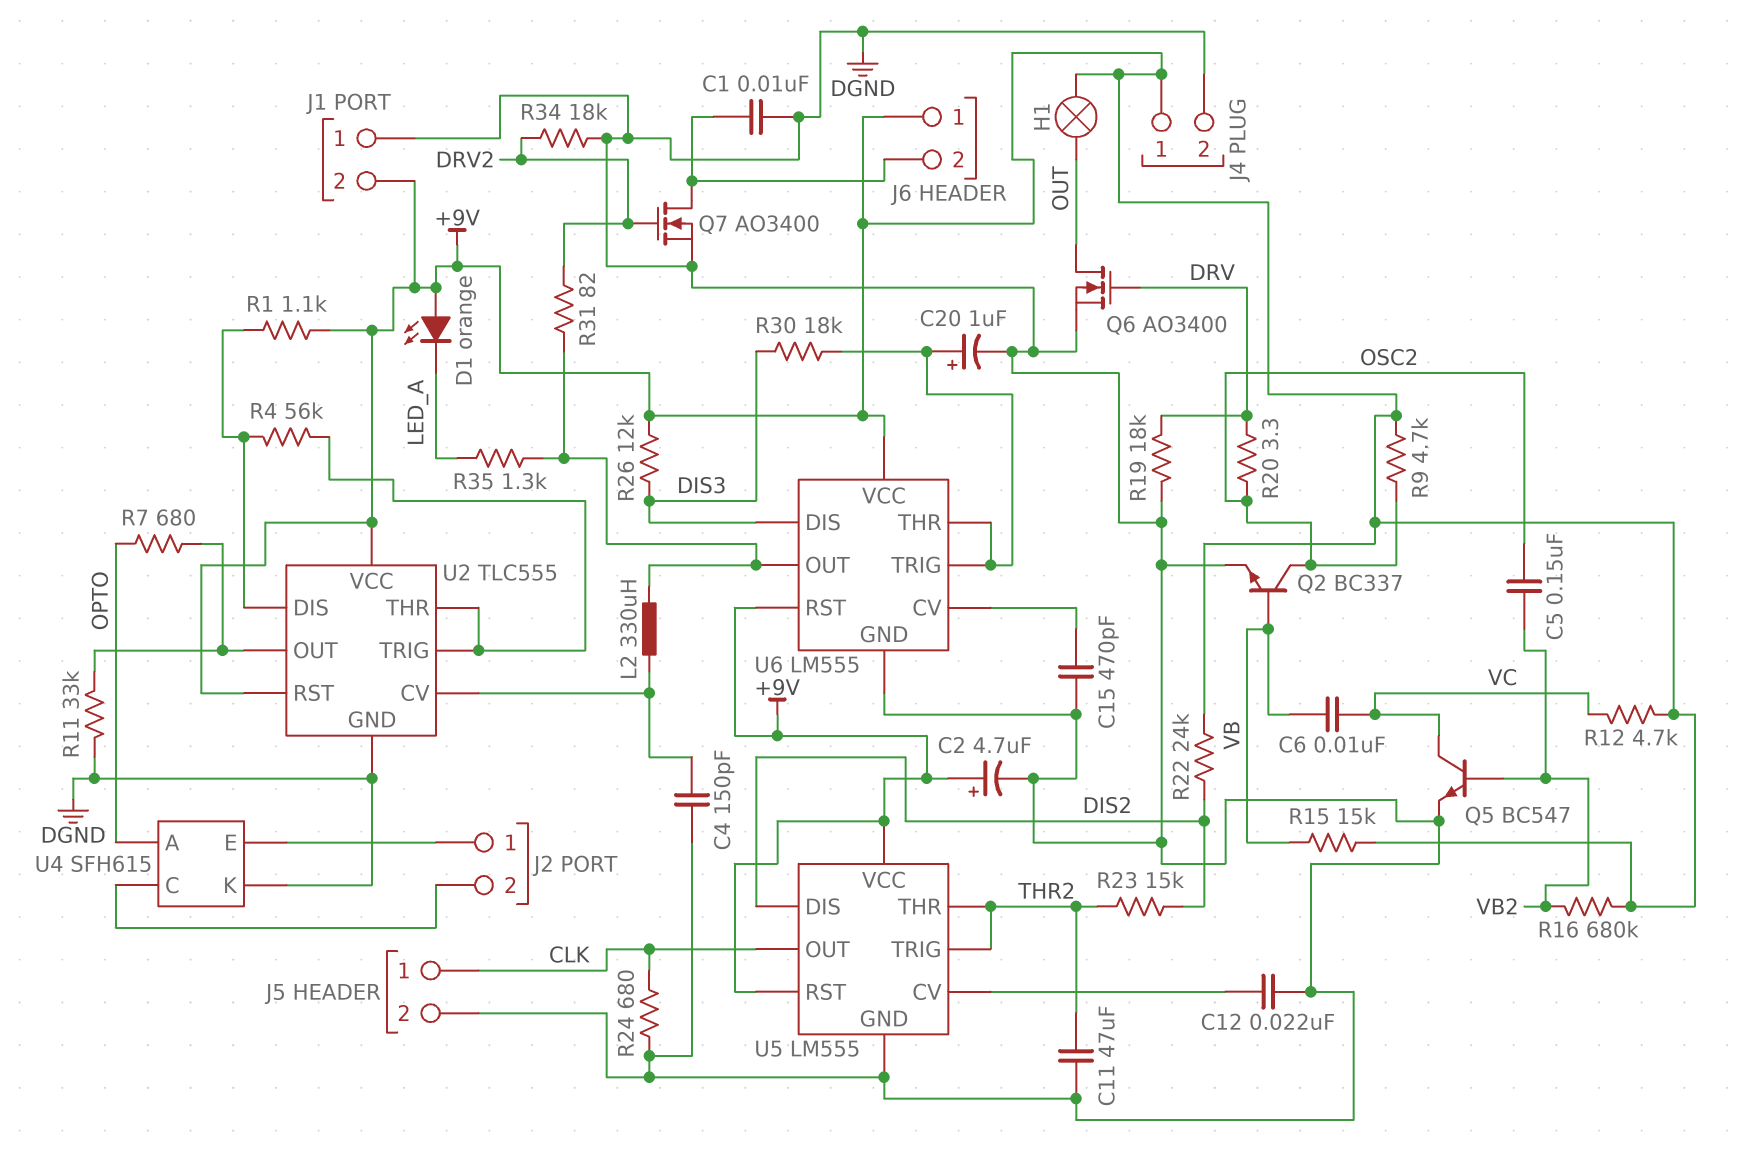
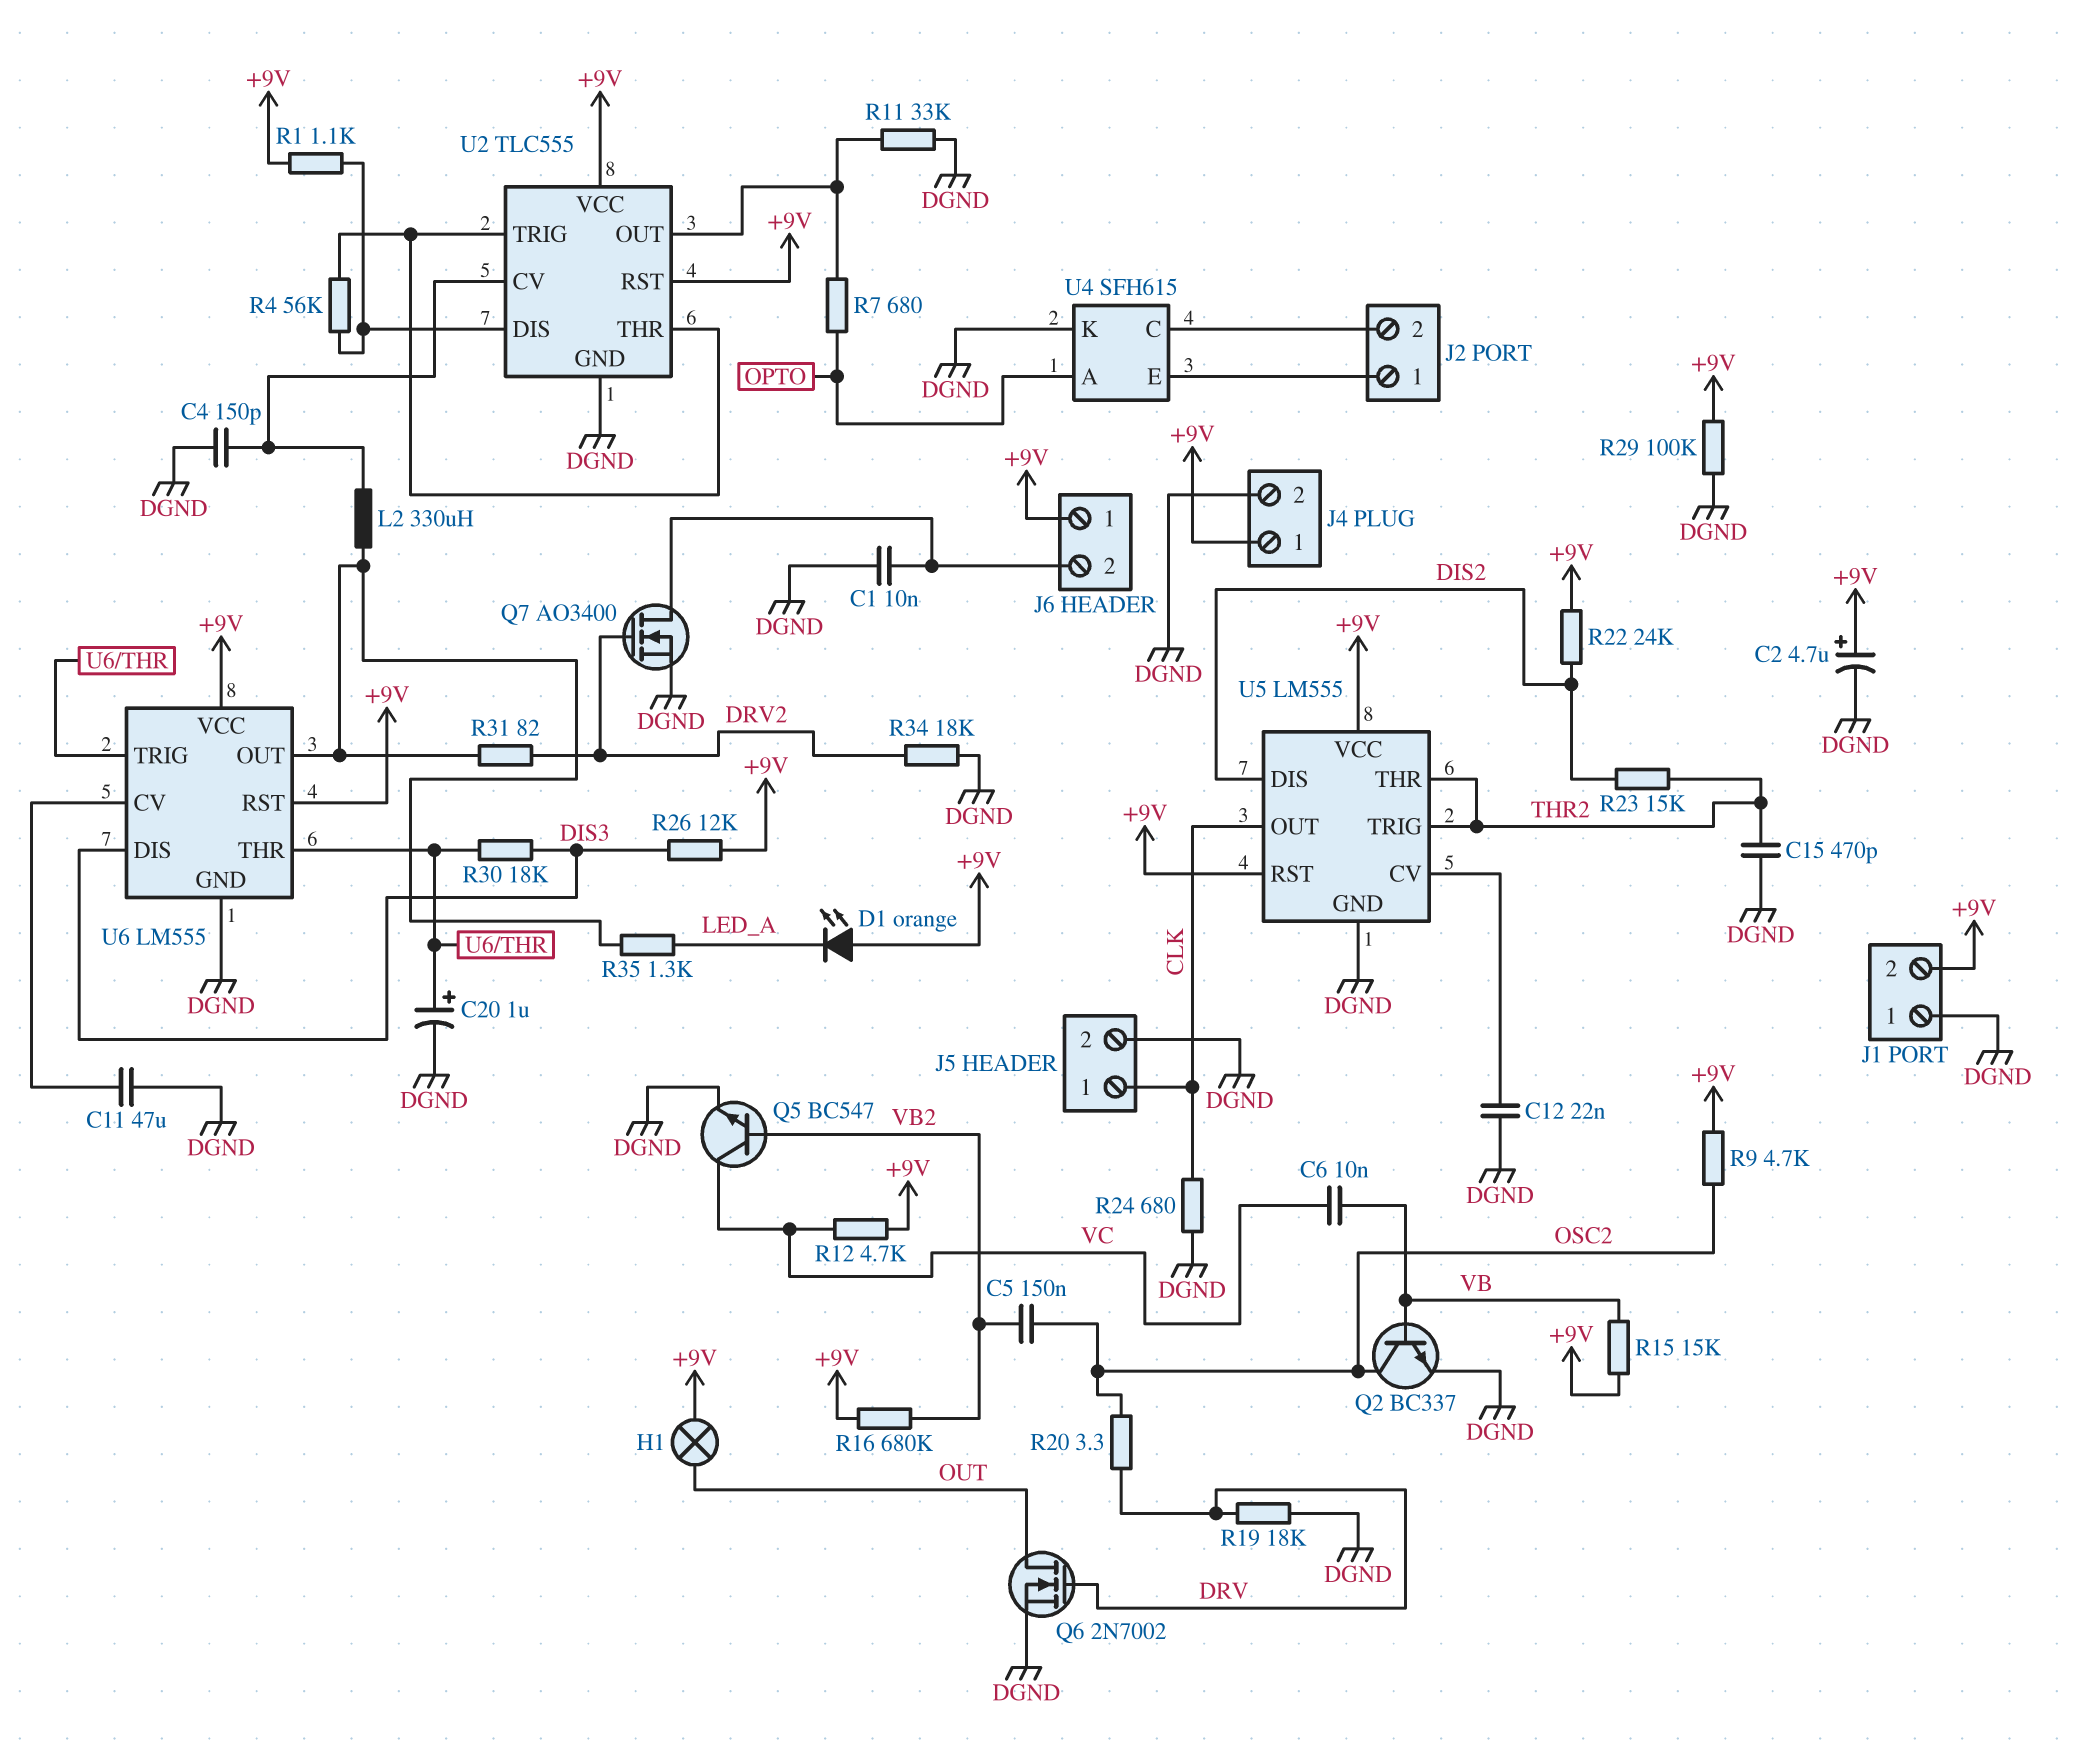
C11: 47uF (DGND, THR2) -> 47uF (DGND, U6/CV)
C15: 470pF (DGND, U6/CV) -> 470pF (DGND, THR2)
Q6: NMOS AO3400 (G DRV, D OUT, S DGND) -> NMOS 2N7002 (G DRV, D OUT, S DGND)
R29: none -> 100k (+9V, DGND)

